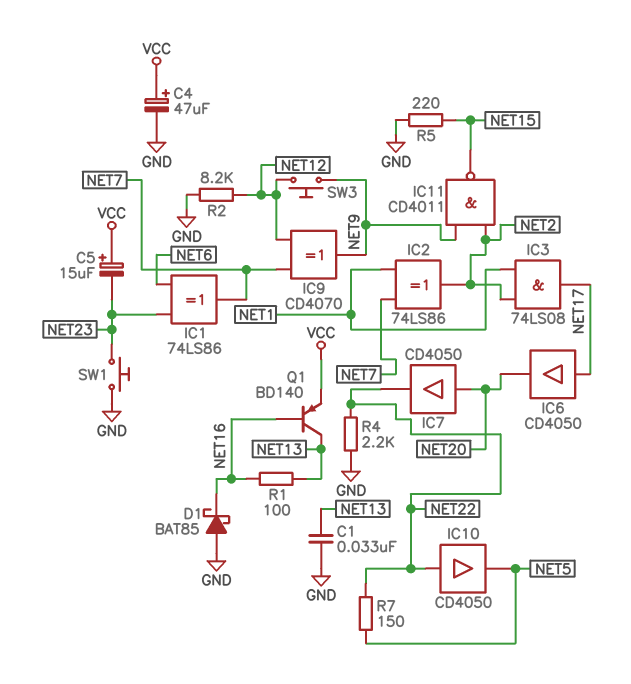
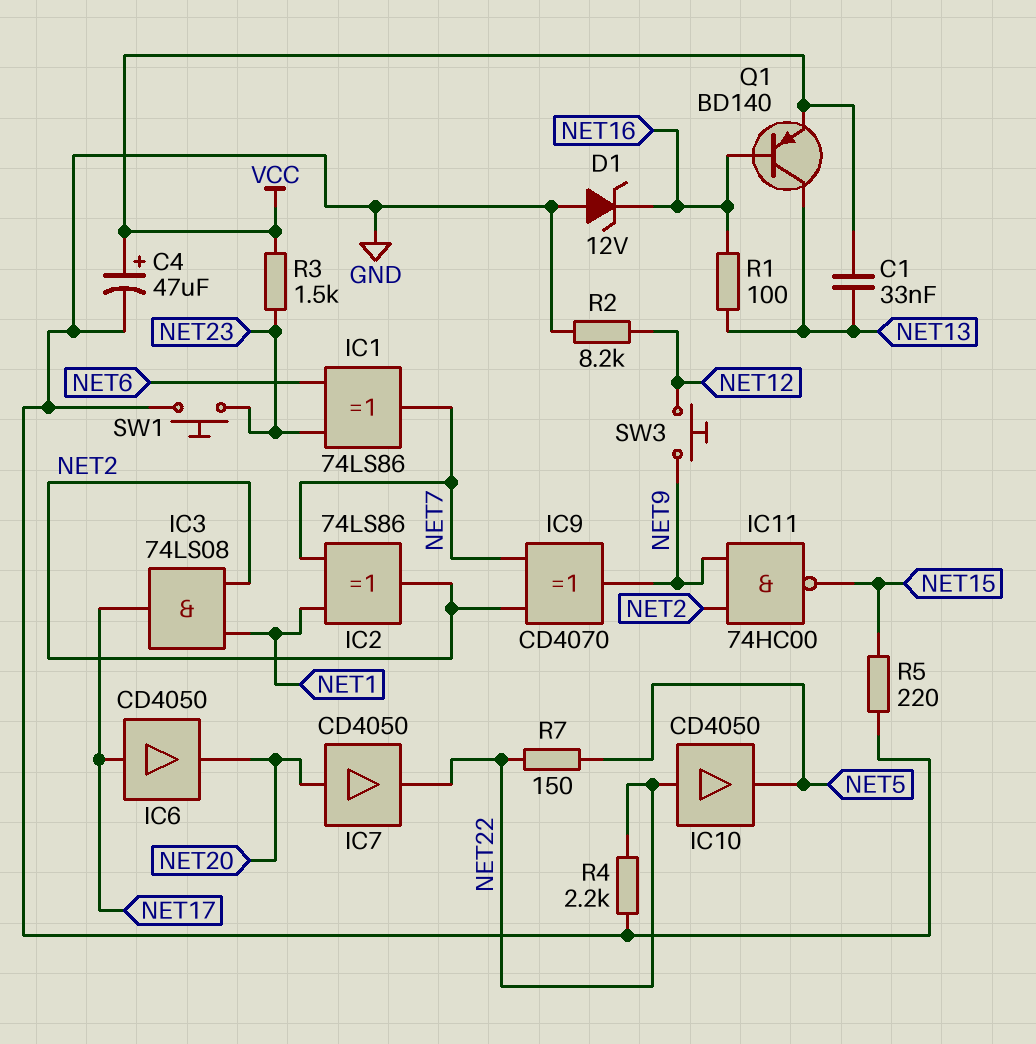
C1: 33nF (GND, NET13) -> 33nF (NET13, VCC)
C5: 15uF (plus VCC, minus NET23) -> none
D1: schottky BAT85 (A GND, K NET16) -> zener 12V (A GND, K NET16)
IC9: XOR CD4070 (in NET7, in NET12, out NET9) -> XOR CD4070 (in NET2, in NET7, out NET9)
IC11: NAND CD4011 (in NET2, in NET9, out NET15) -> NAND 74HC00 (in NET2, in NET9, out NET15)
R3: none -> 1.5k (NET23, VCC)

